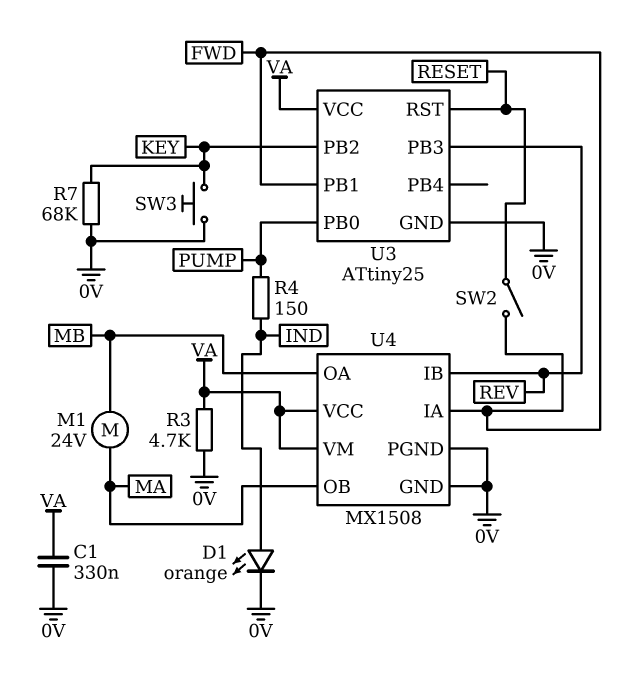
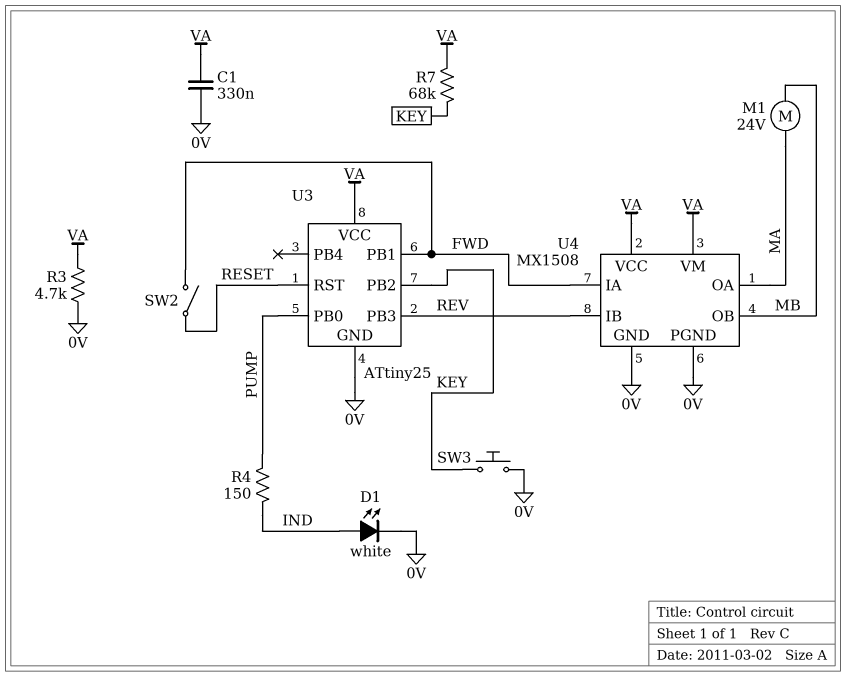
D1: LED orange (A IND, K 0V) -> LED white (A IND, K 0V)
R7: 68k (0V, KEY) -> 68k (KEY, VA)
U4 pin OA: MB -> MA
U4 pin OB: MA -> MB

